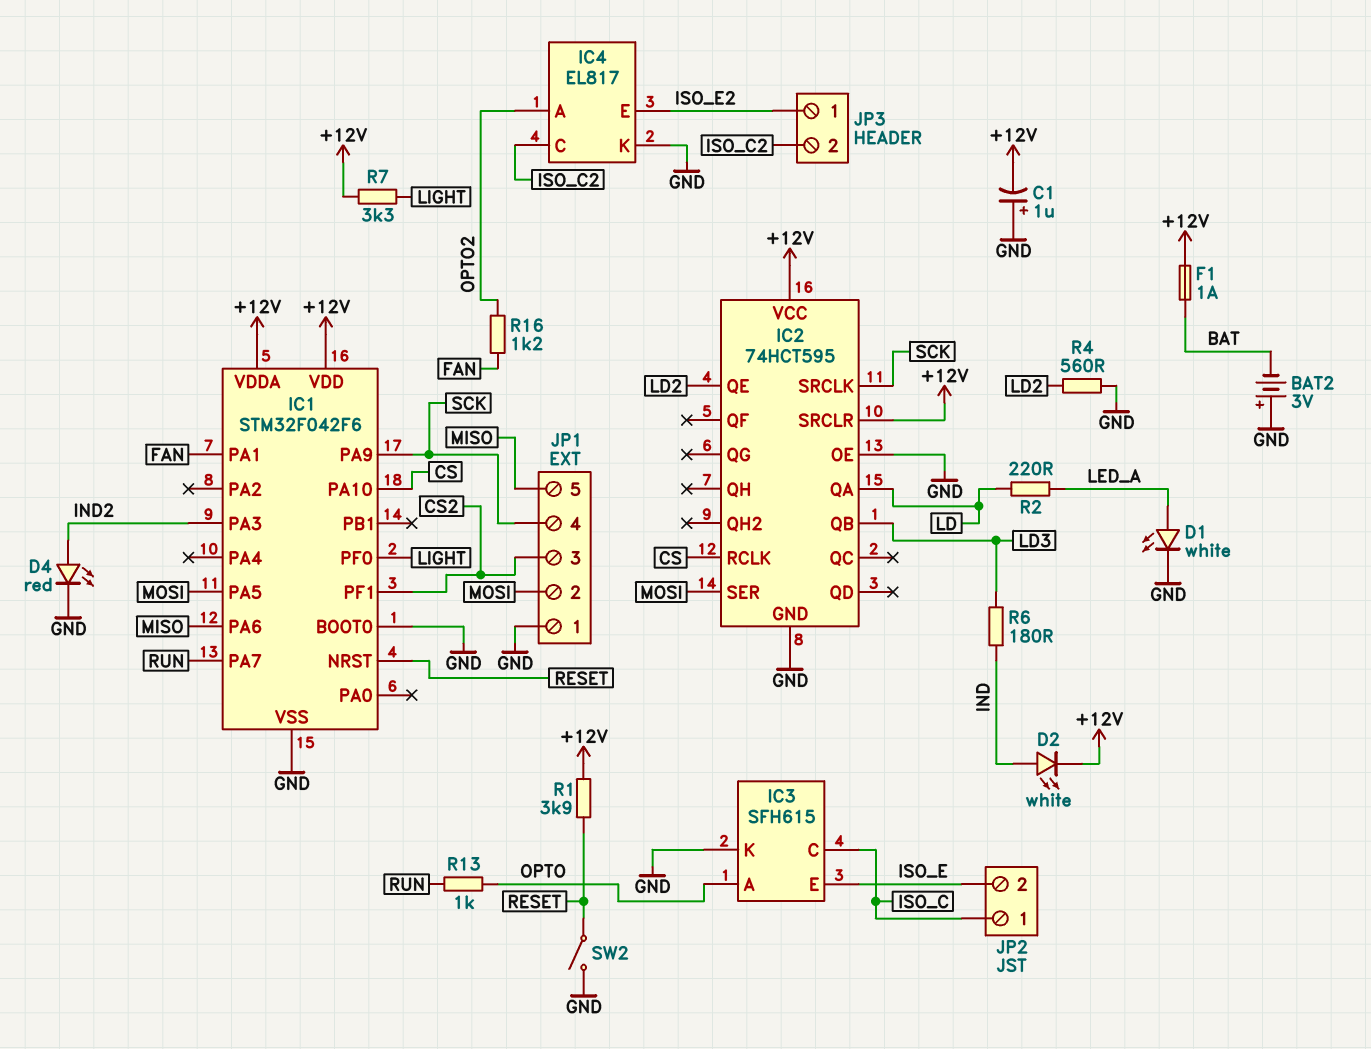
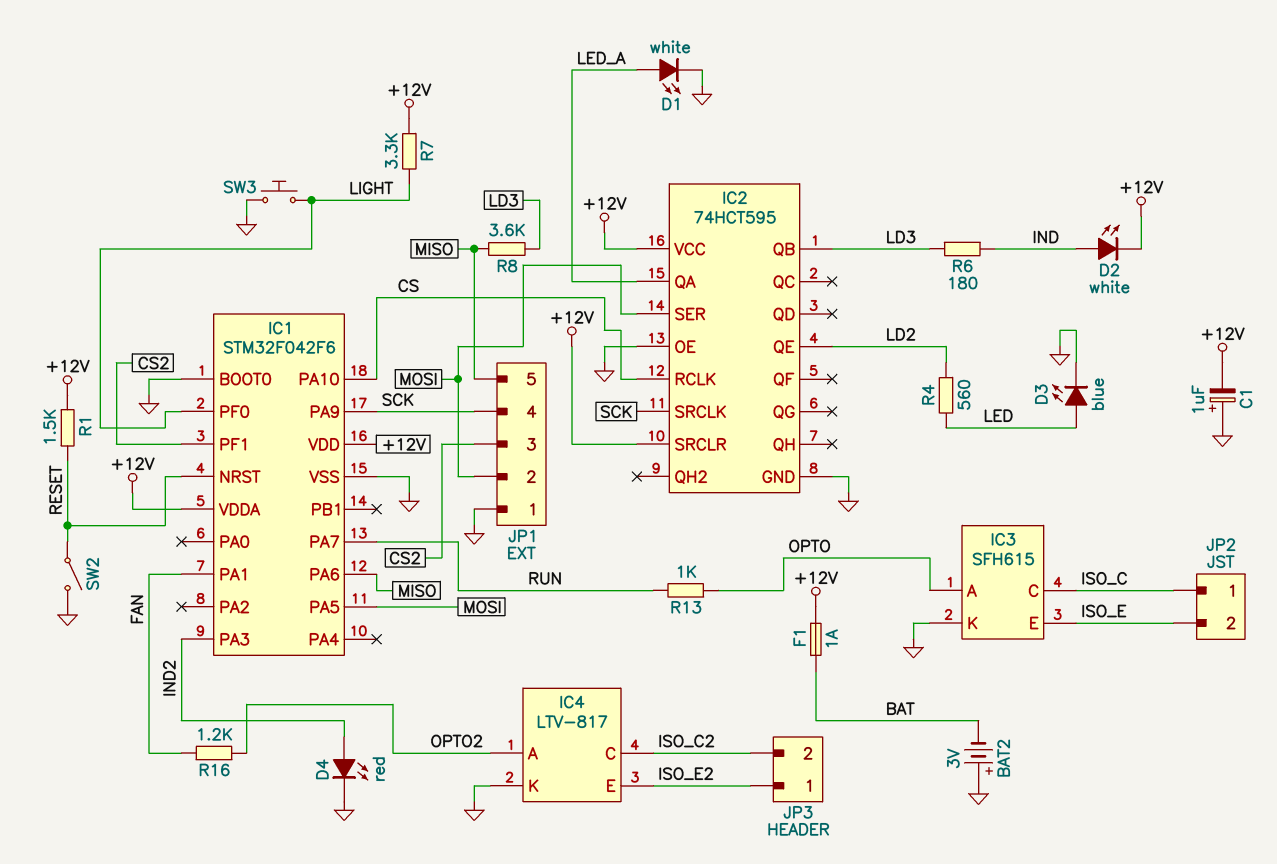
D3: none -> LED blue (A LED, K GND)
IC2 pin QA: LD -> LED_A
IC4: EL817 -> LTV-817
R1: 3.9k (+12V, RESET) -> 1.5k (+12V, RESET)
R2: 220 (LD, LED_A) -> none
R4: 560 (GND, LD2) -> 560 (LD2, LED)
R8: none -> 3.6k (LD3, MISO)
SW3: none -> button (GND, LIGHT)

